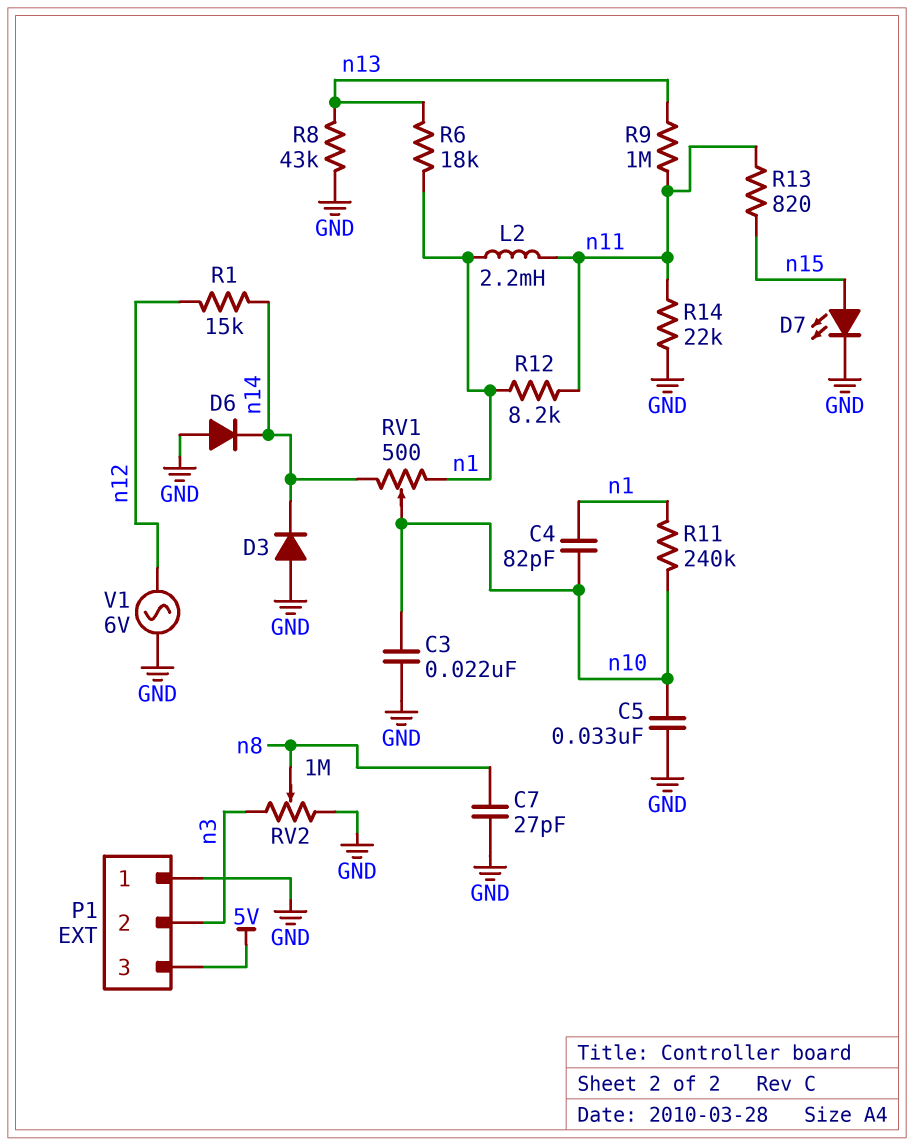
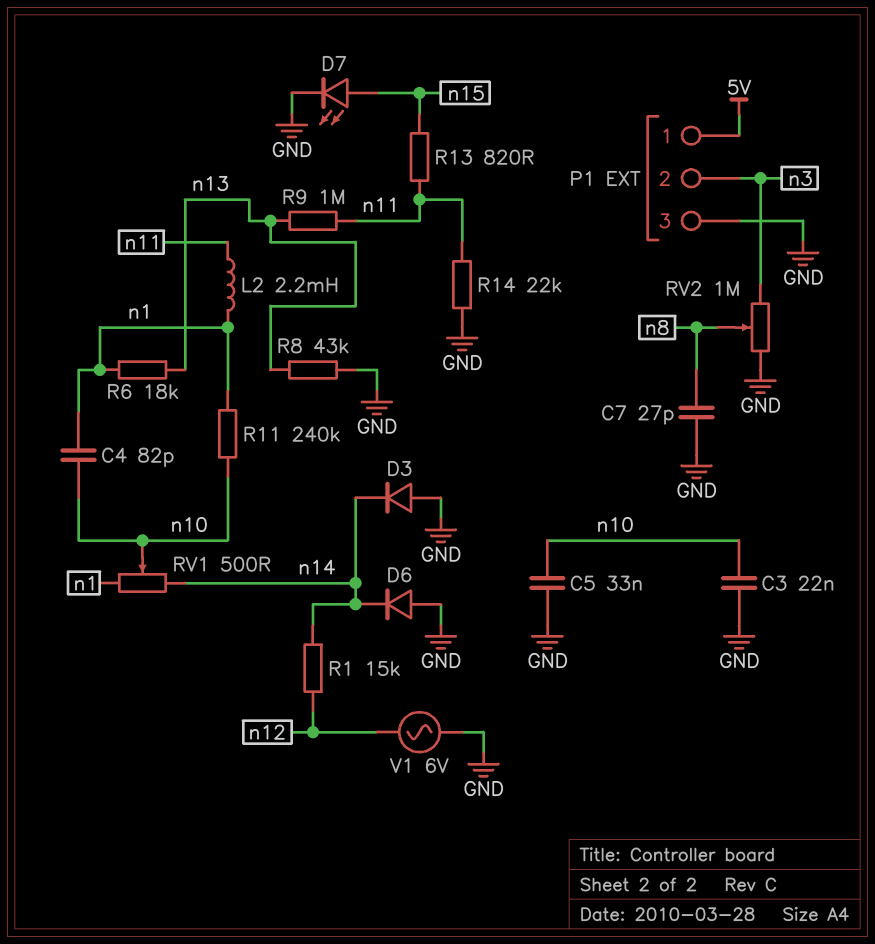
P1 pin 1: GND -> 5V
P1 pin 3: 5V -> GND
R12: 8.2k (n1, n11) -> none

